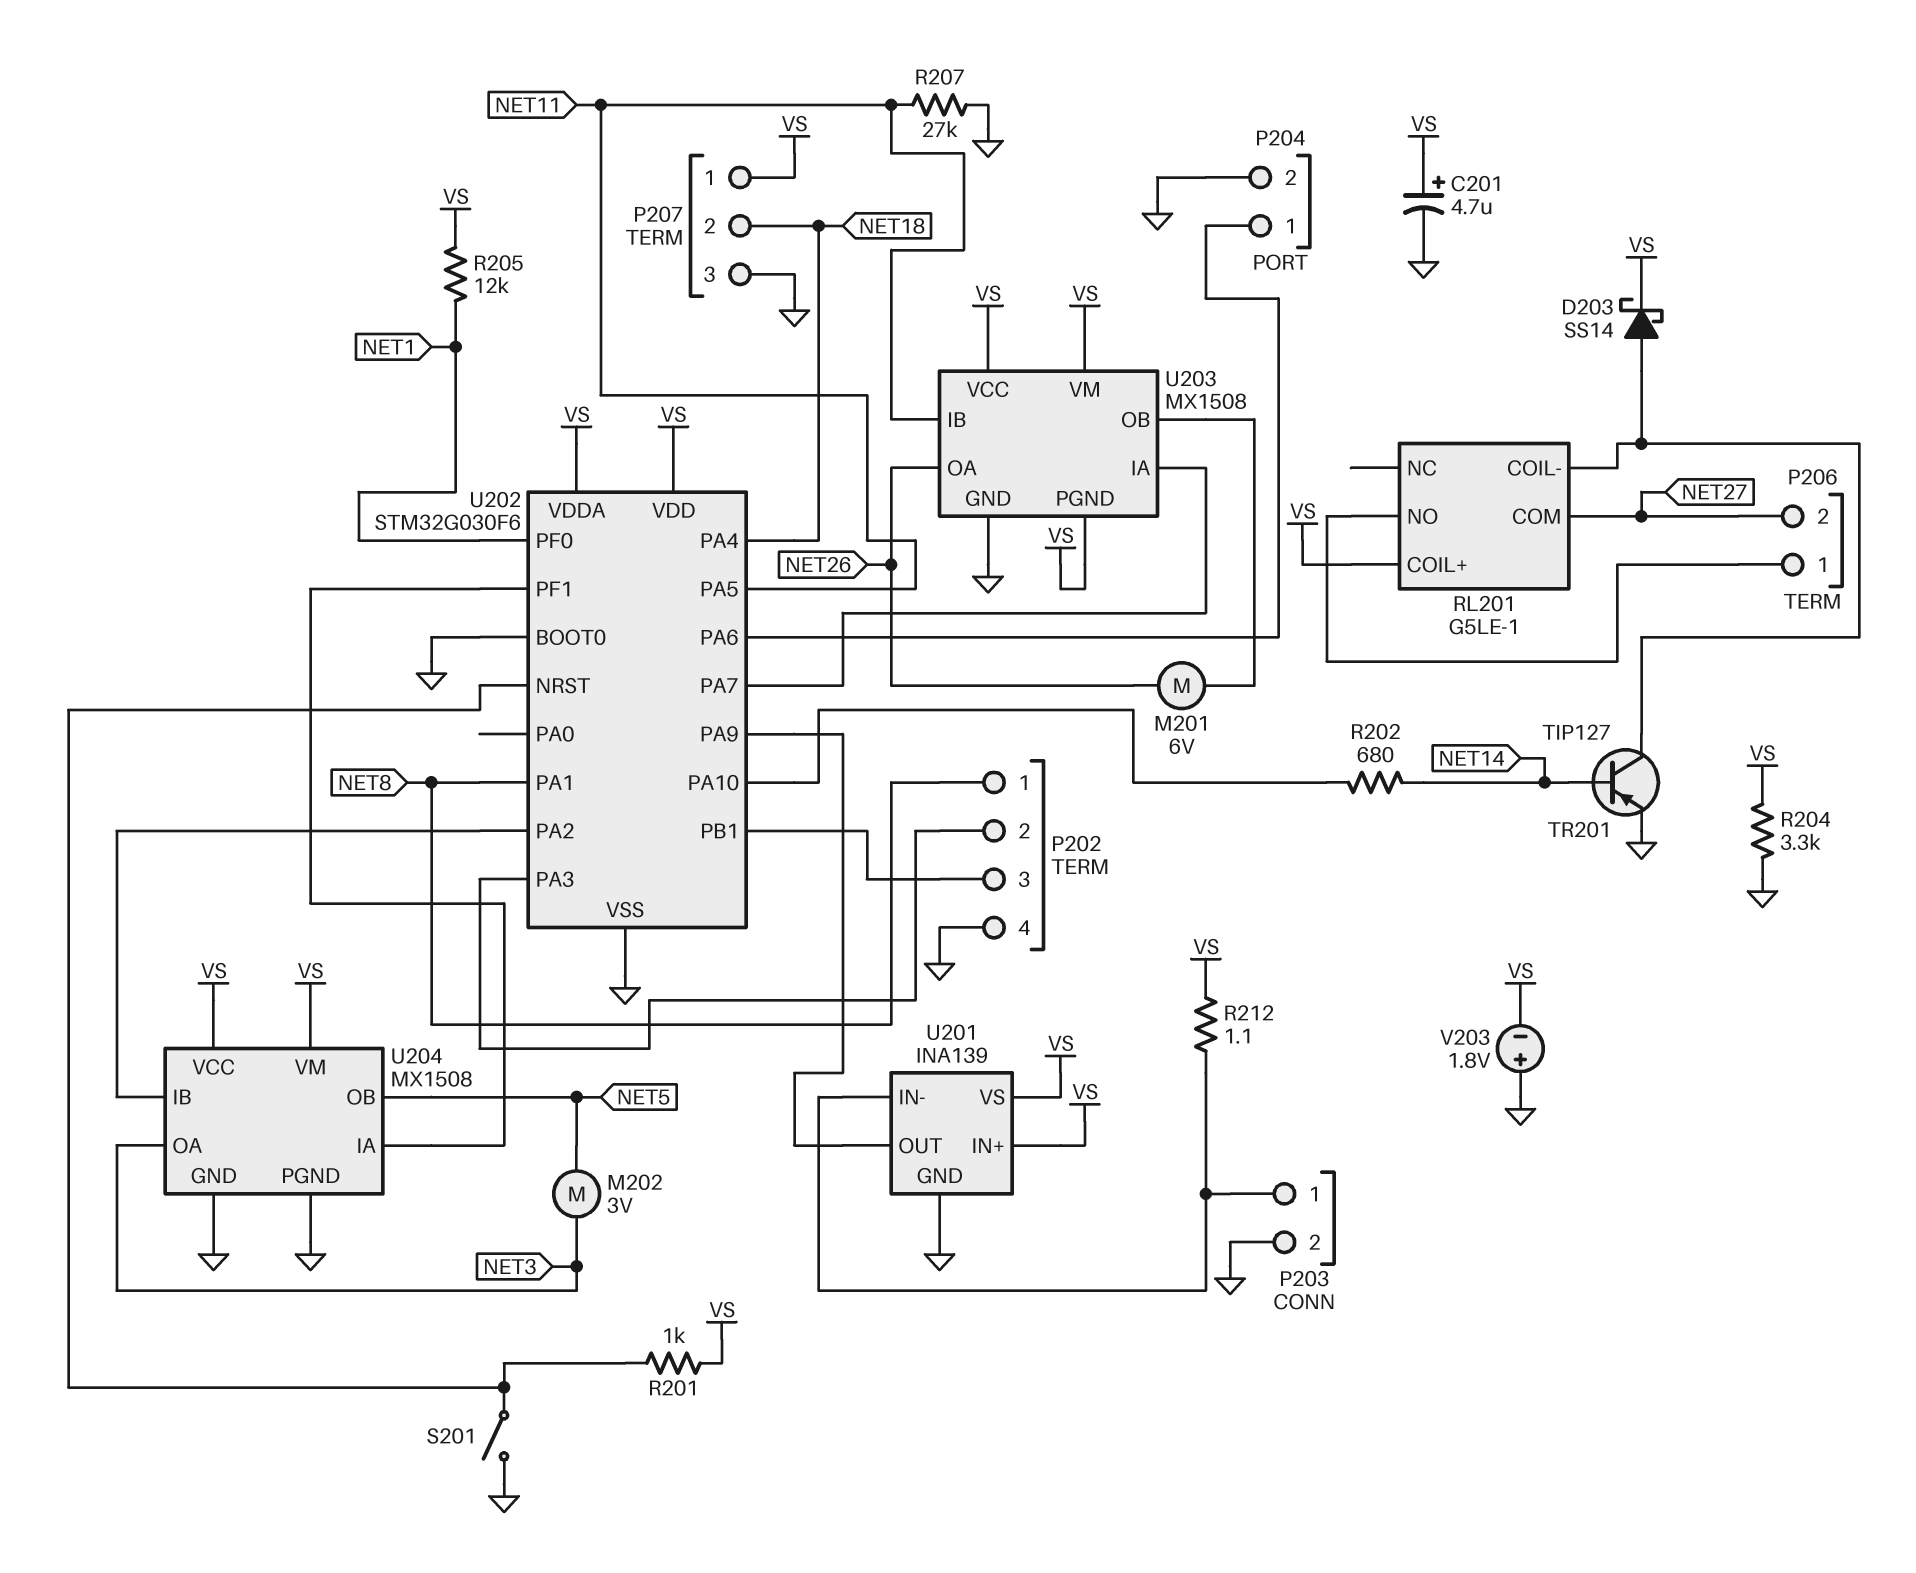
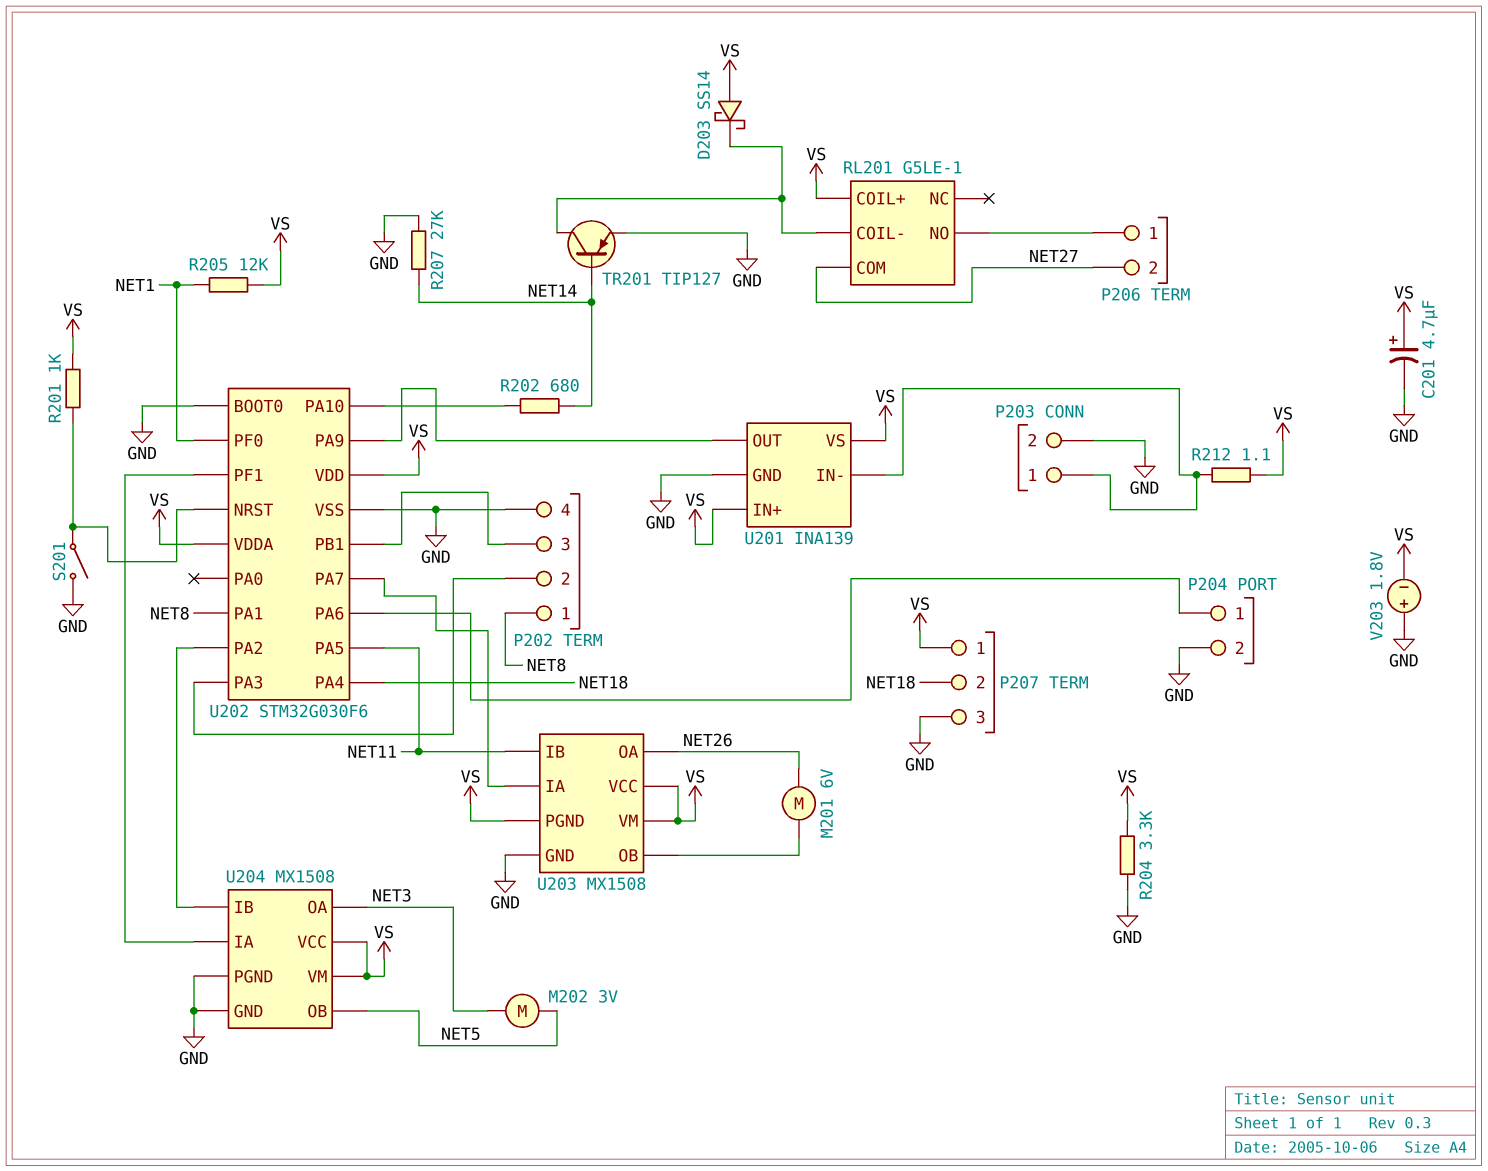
D203: schottky SS14 (A RL201/COIL-, K VS) -> schottky SS14 (A VS, K RL201/COIL-)
R207: 27k (GND, NET11) -> 27k (GND, NET14)

